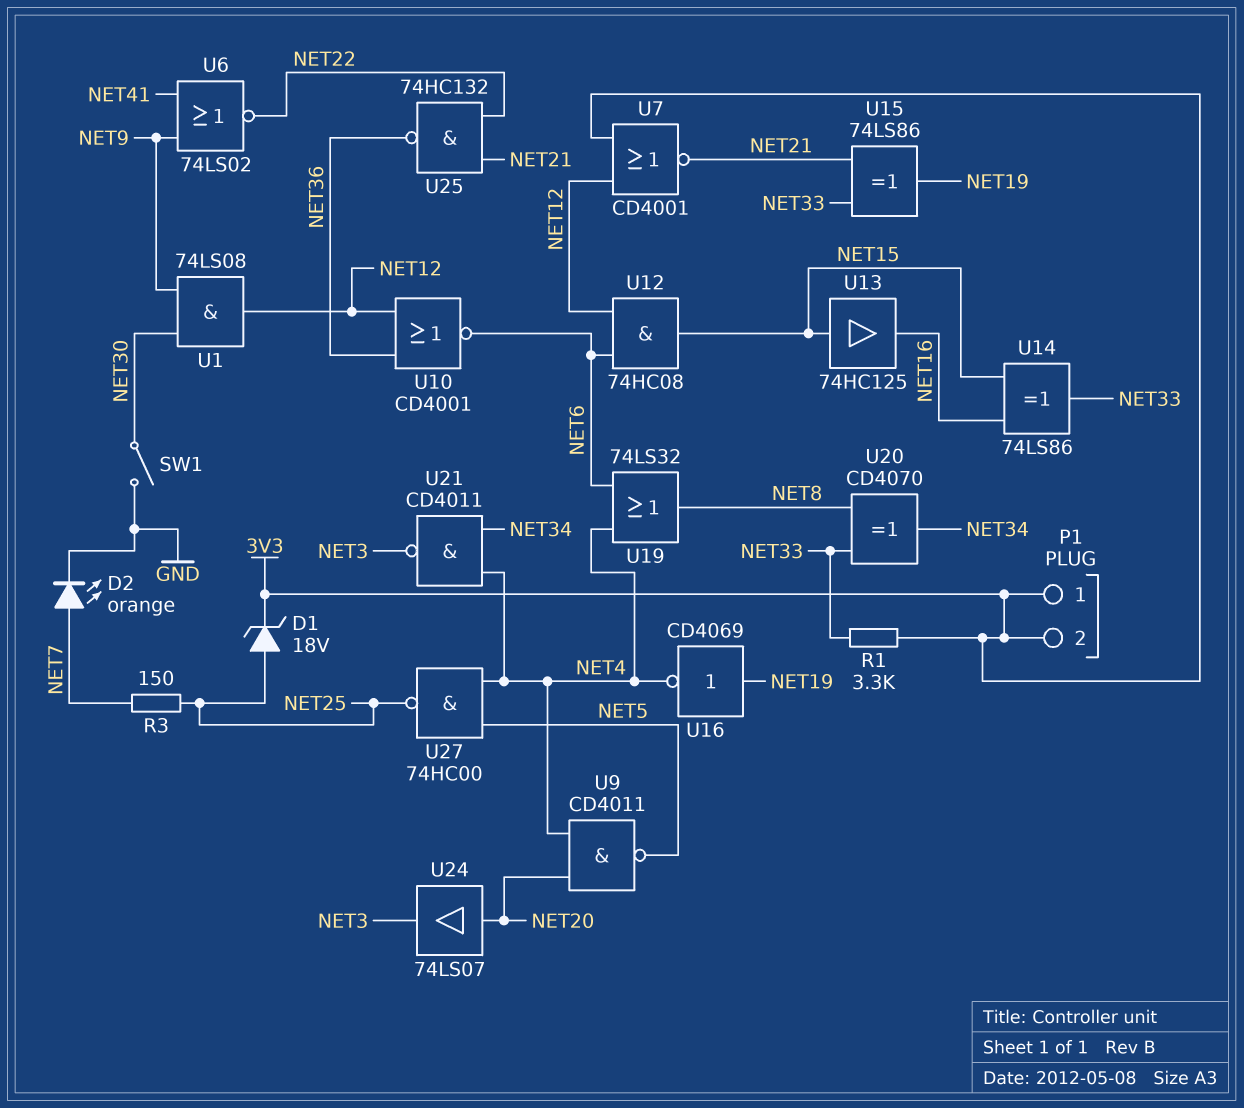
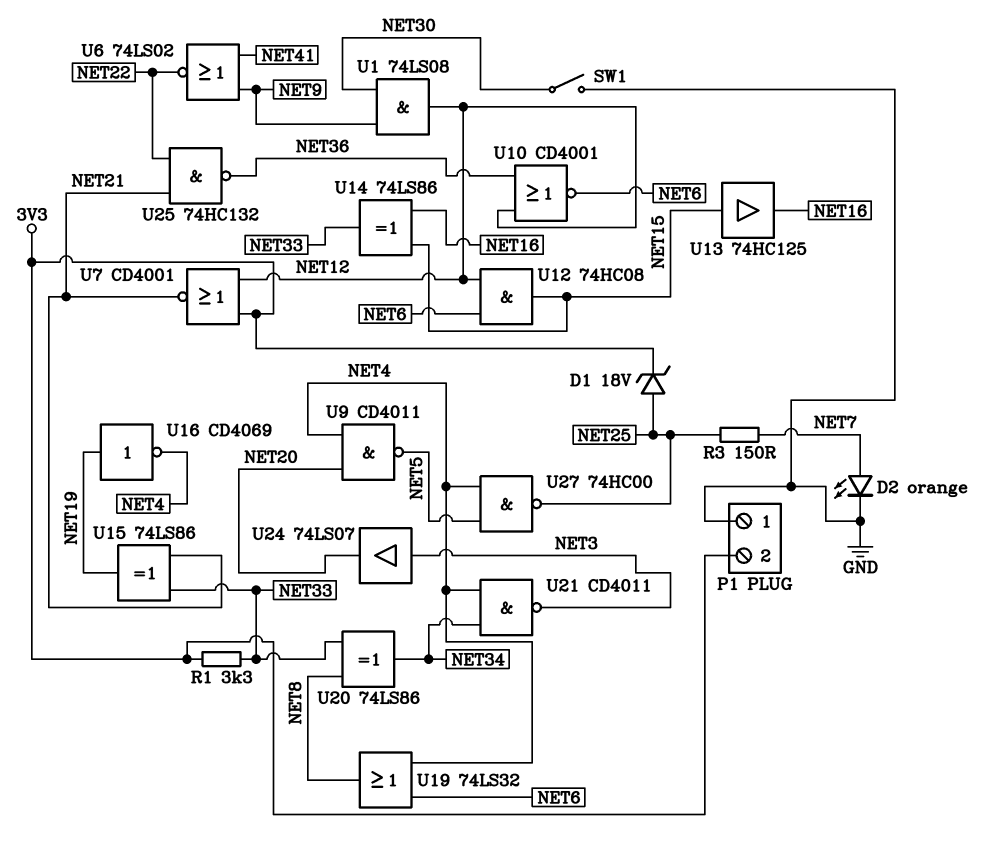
P1 pin 1: 3V3 -> GND
U20: XOR CD4070 (in NET8, in NET33, out NET34) -> XOR 74LS86 (in NET8, in NET33, out NET34)
U24: buffer 74LS07 (in NET20, out NET3) -> buffer 74LS07 (in NET3, out NET20)

